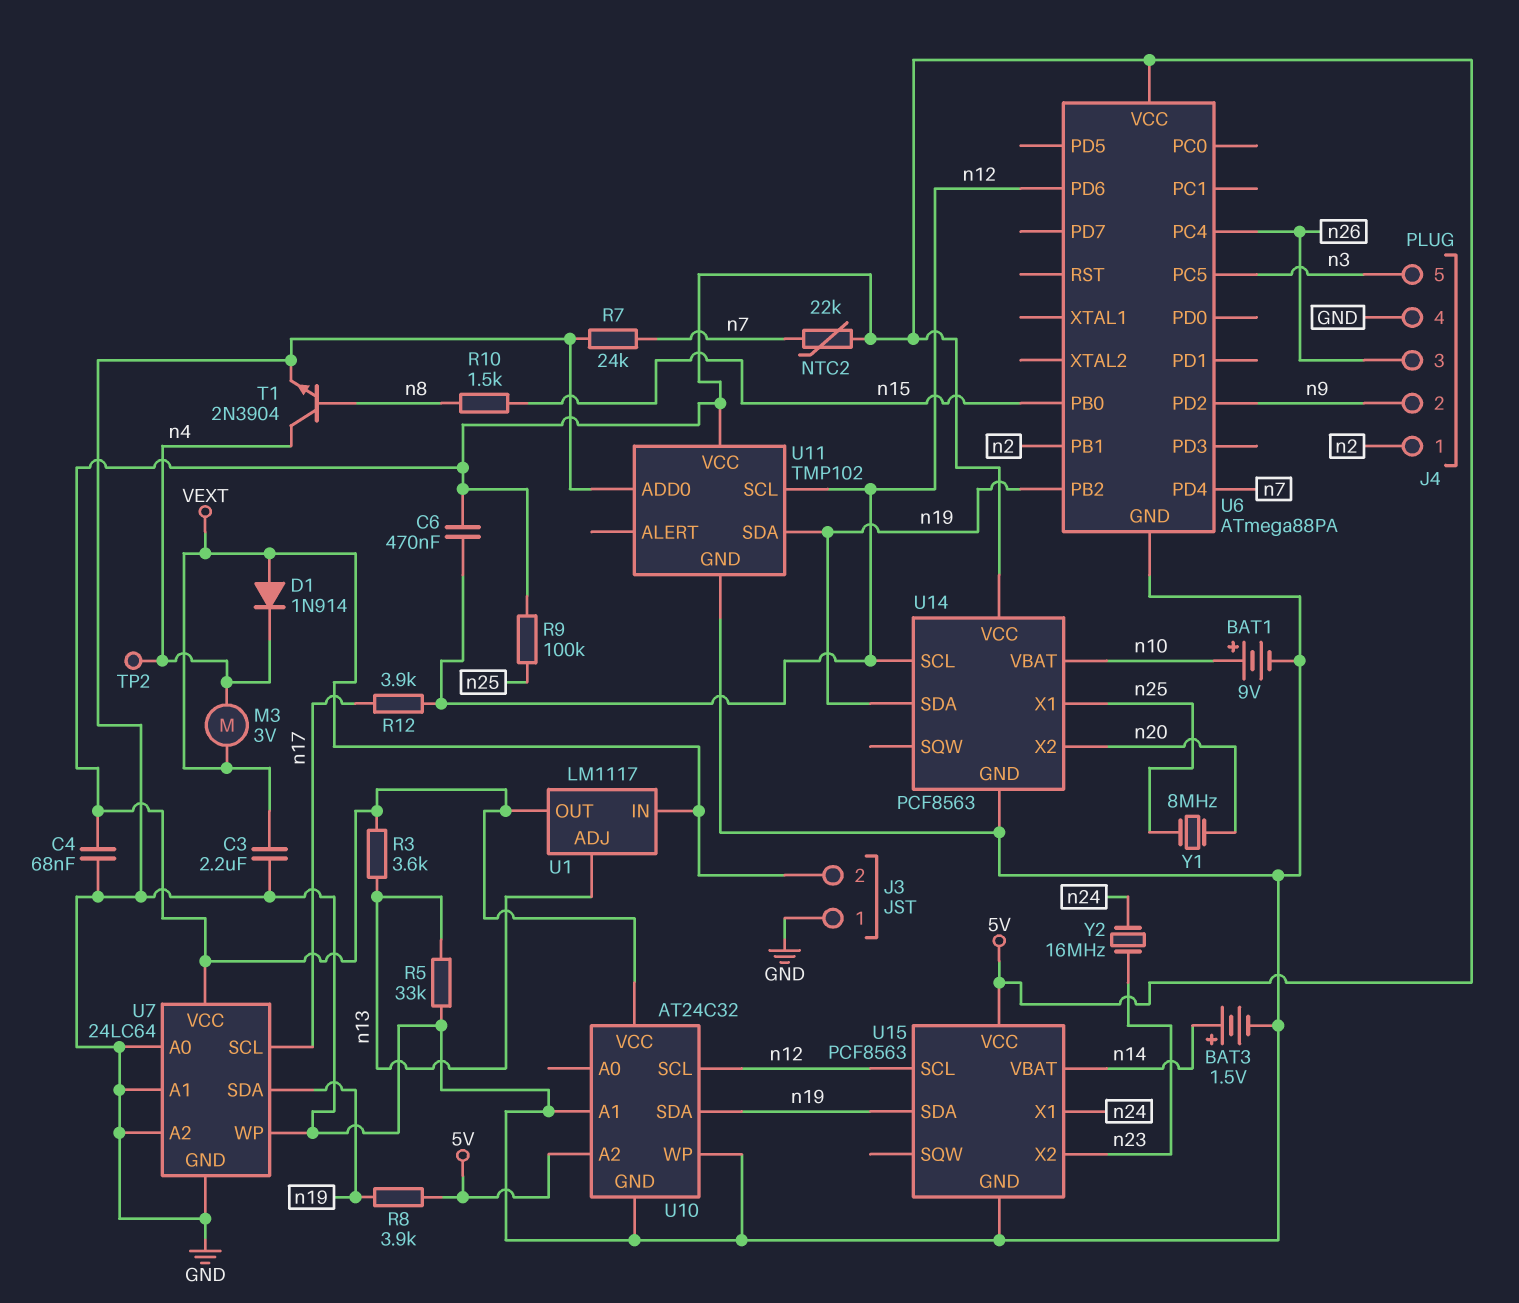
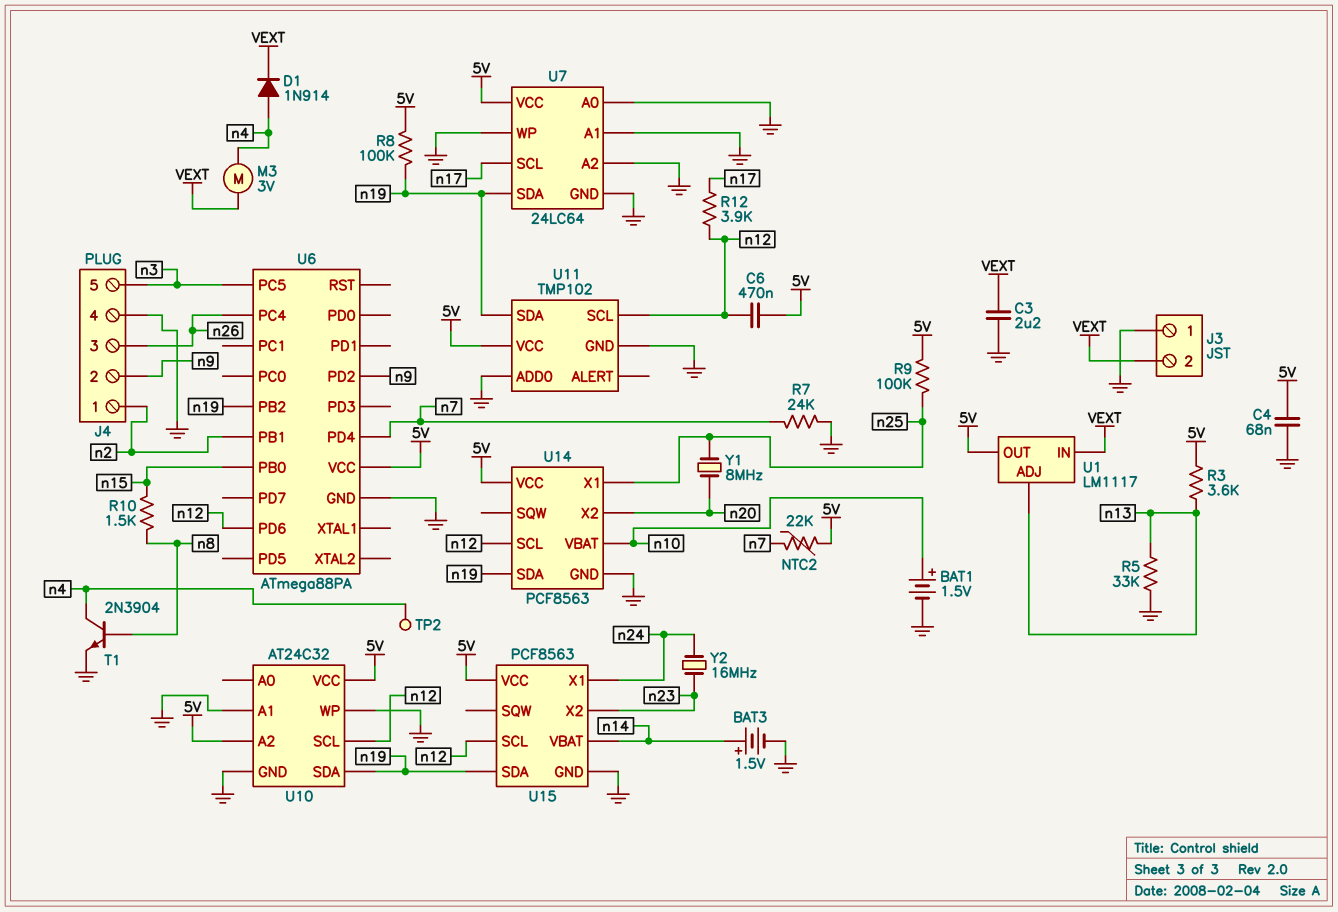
BAT1: 9V (plus n10, minus GND) -> 1.5V (plus n10, minus GND)
D1: diode 1N914 (A VEXT, K n4) -> diode 1N914 (A n4, K VEXT)
R8: 3.9k (5V, n19) -> 100k (5V, n19)

